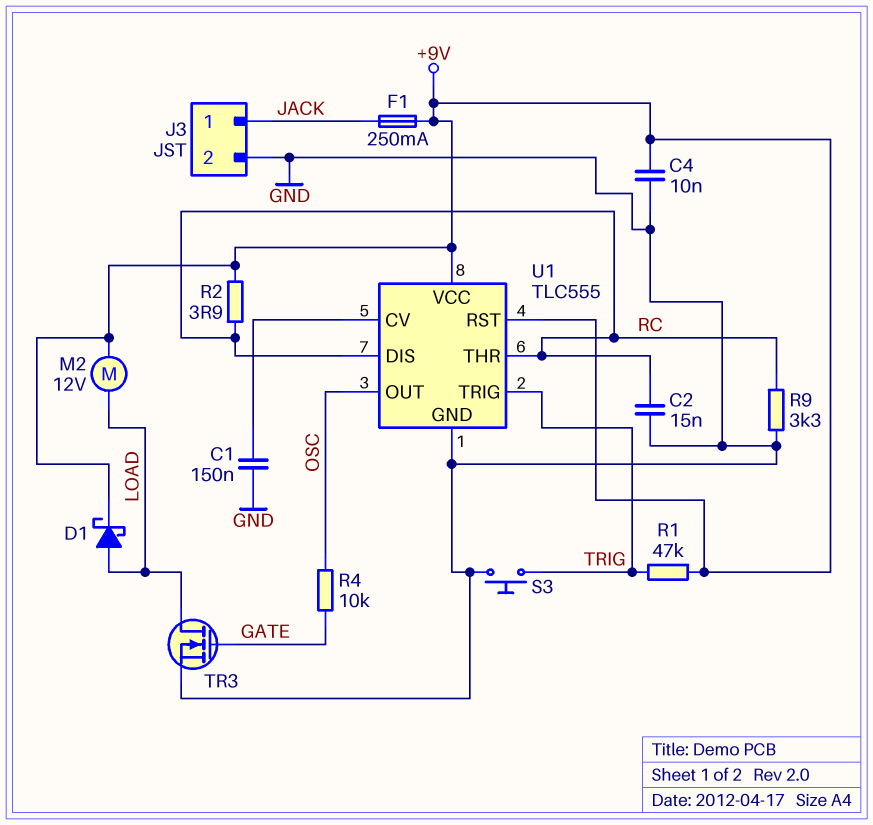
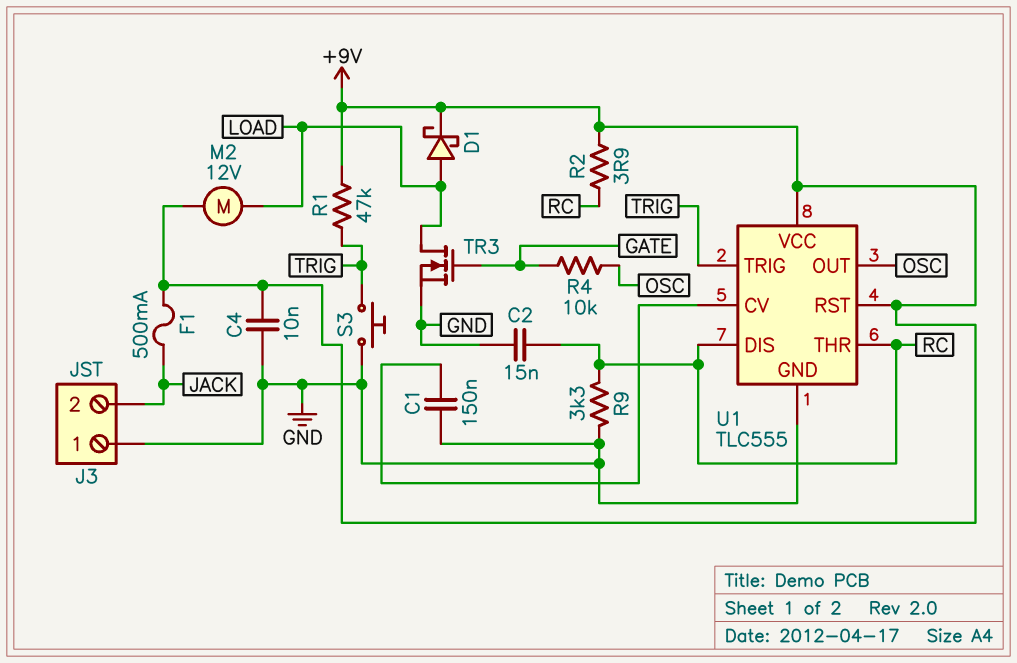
F1: 250mA (+9V, JACK) -> 500mA (+9V, JACK)
J3 pin 1: JACK -> GND
J3 pin 2: GND -> JACK

